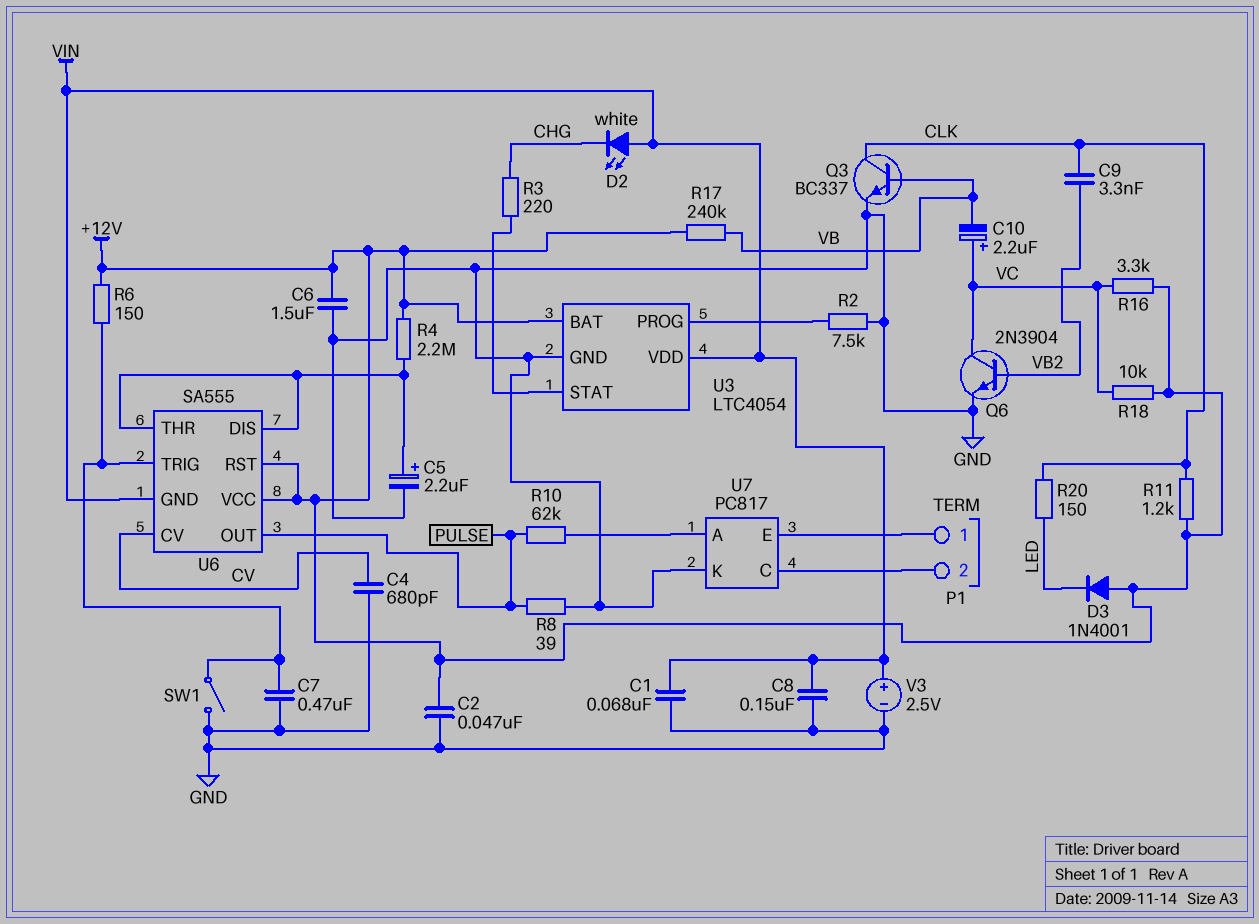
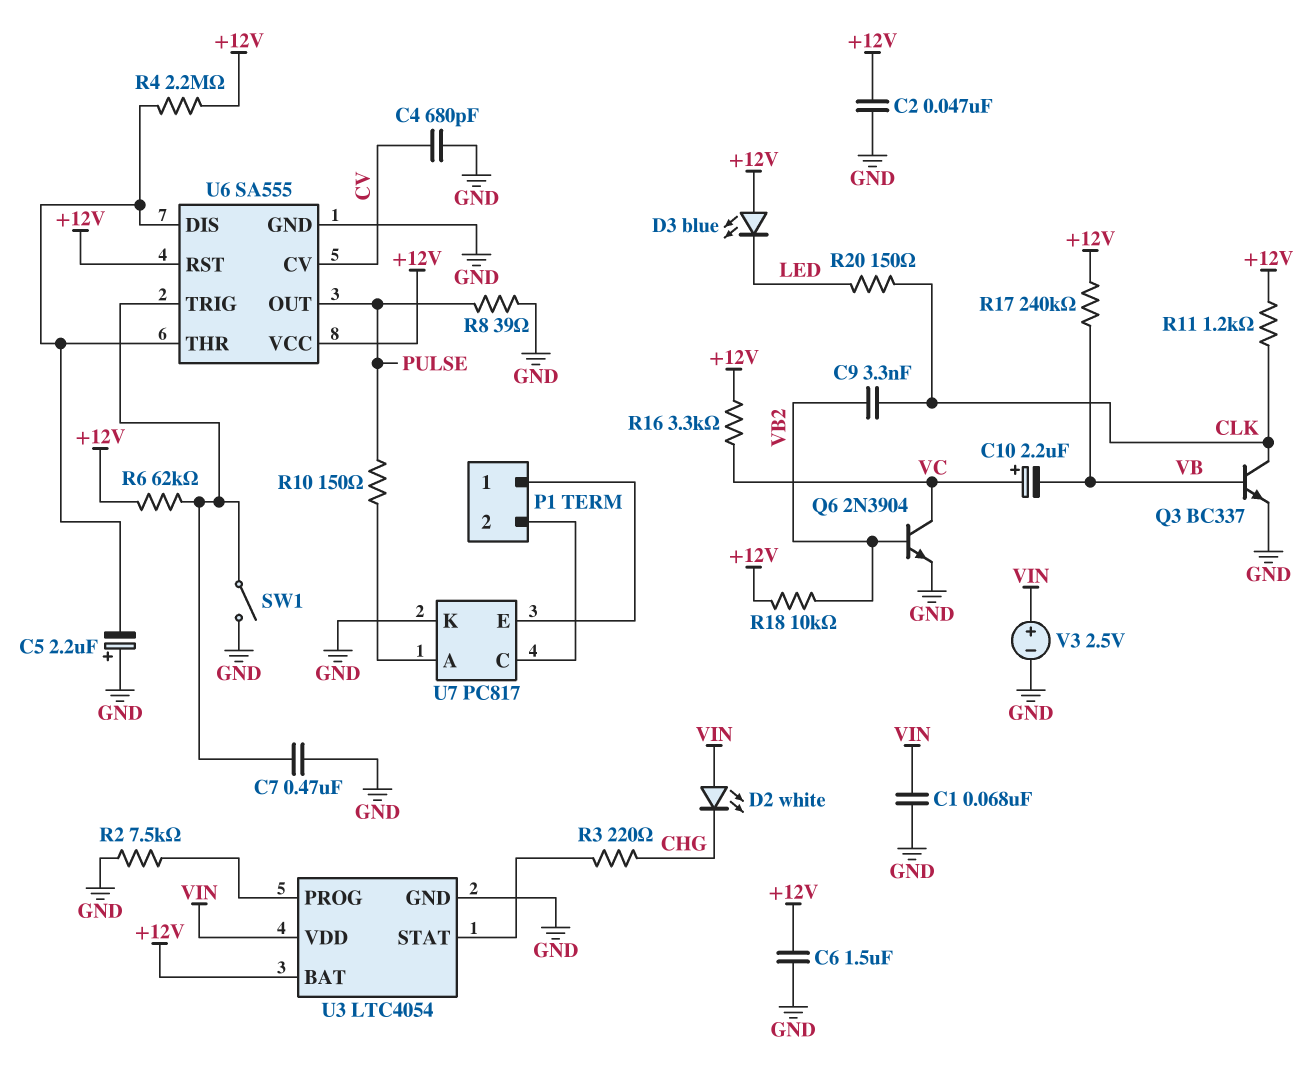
C5: 2.2uF (plus U6/DIS, minus GND) -> 2.2uF (plus GND, minus U6/DIS)
C8: 150nF (GND, VIN) -> none
D3: diode 1N4001 (A +12V, K LED) -> LED blue (A +12V, K LED)
R6: 150 (+12V, U6/TRIG) -> 62k (+12V, U6/TRIG)
R10: 62k (PULSE, U7/A) -> 150 (PULSE, U7/A)
R18: 10k (+12V, VC) -> 10k (+12V, VB2)
U6 pin GND: VIN -> GND

